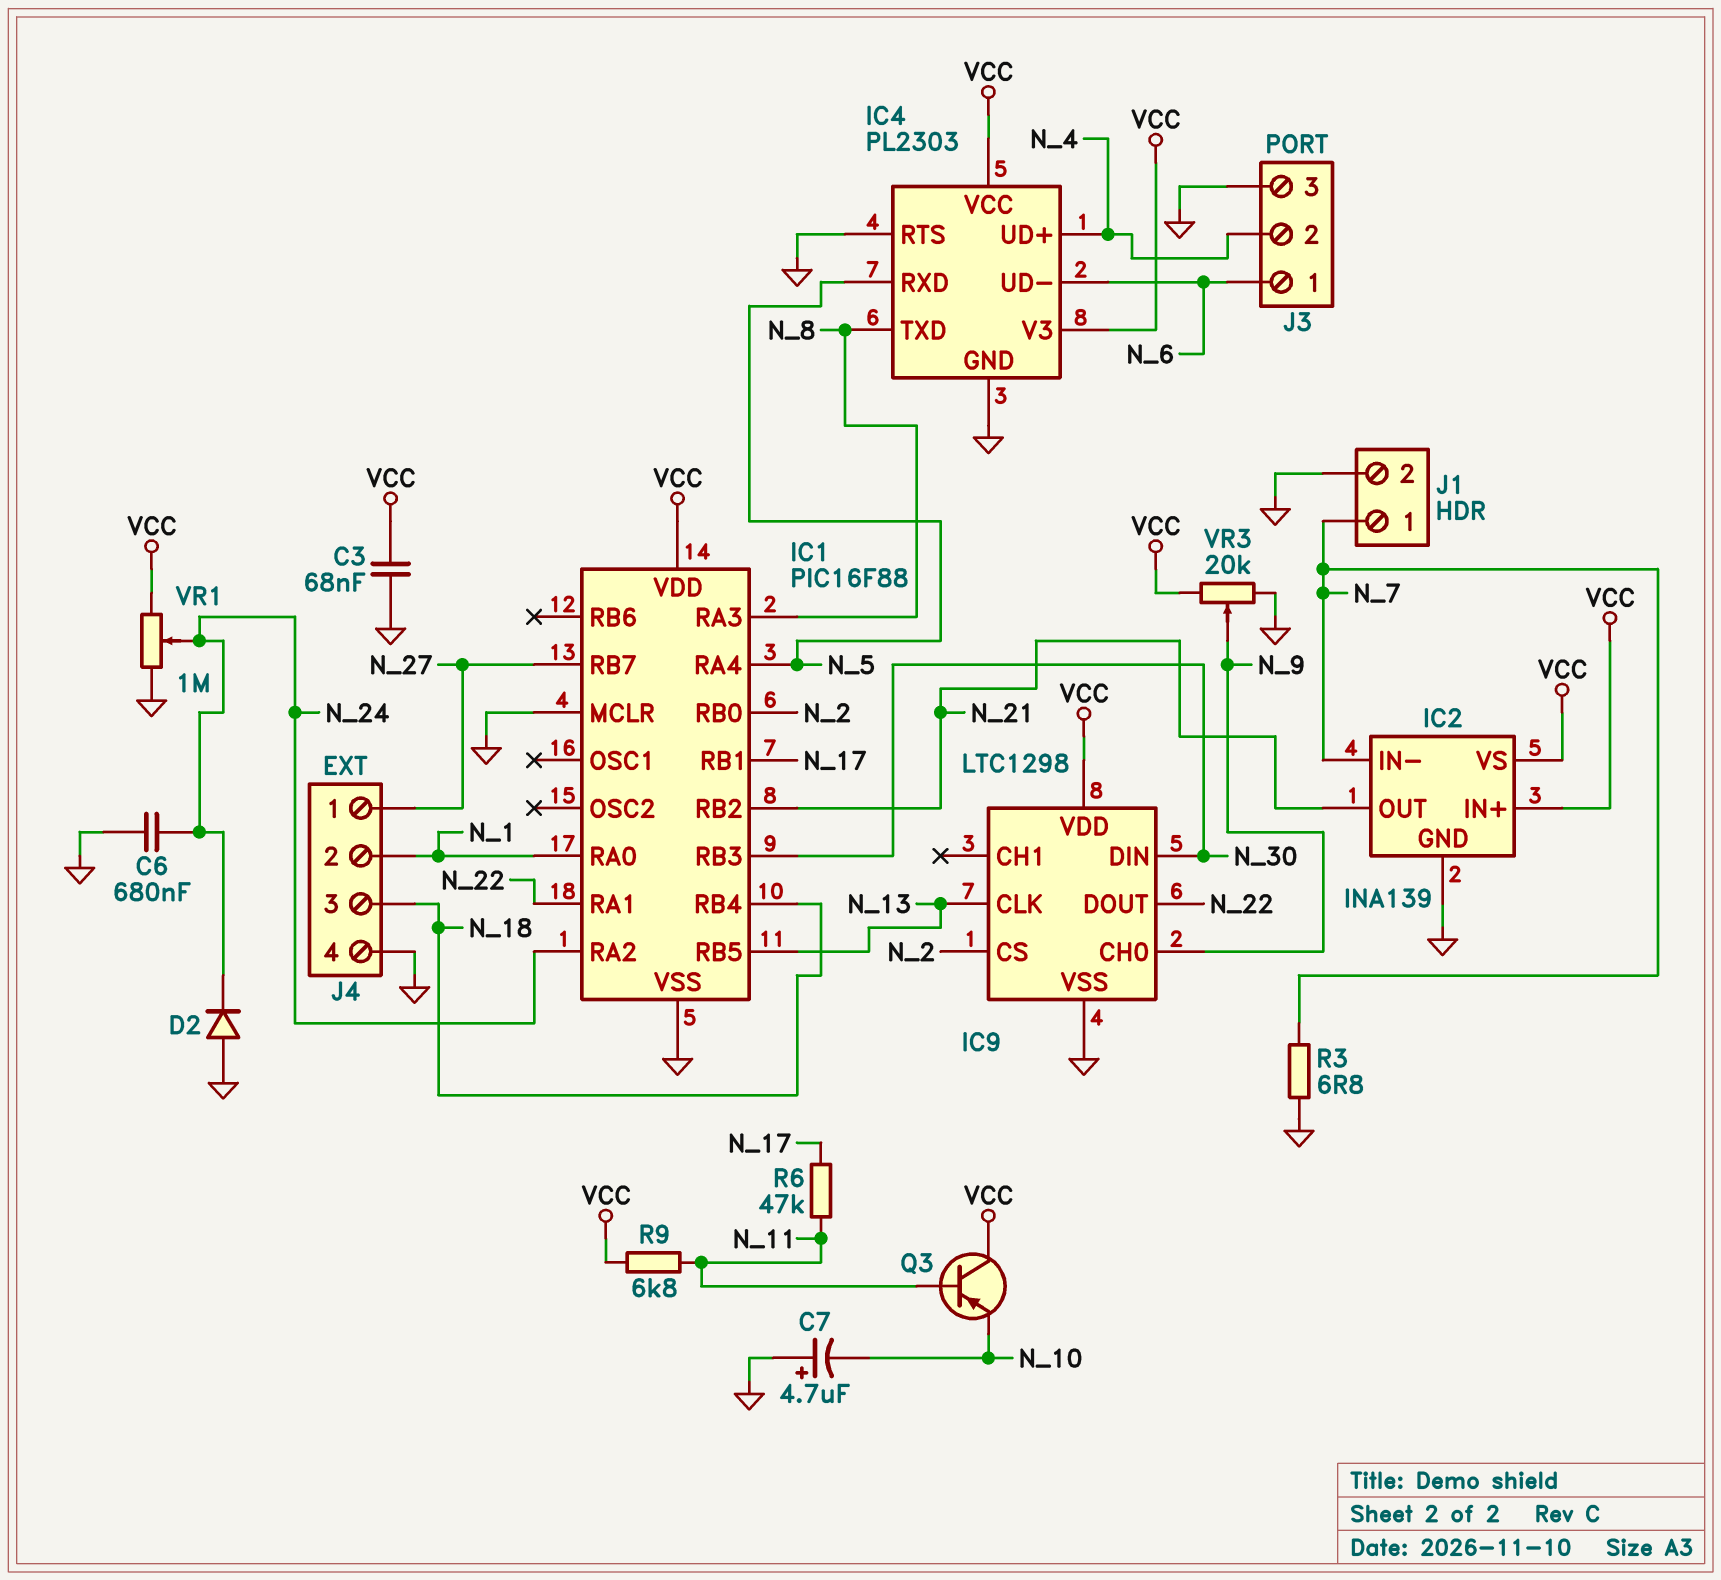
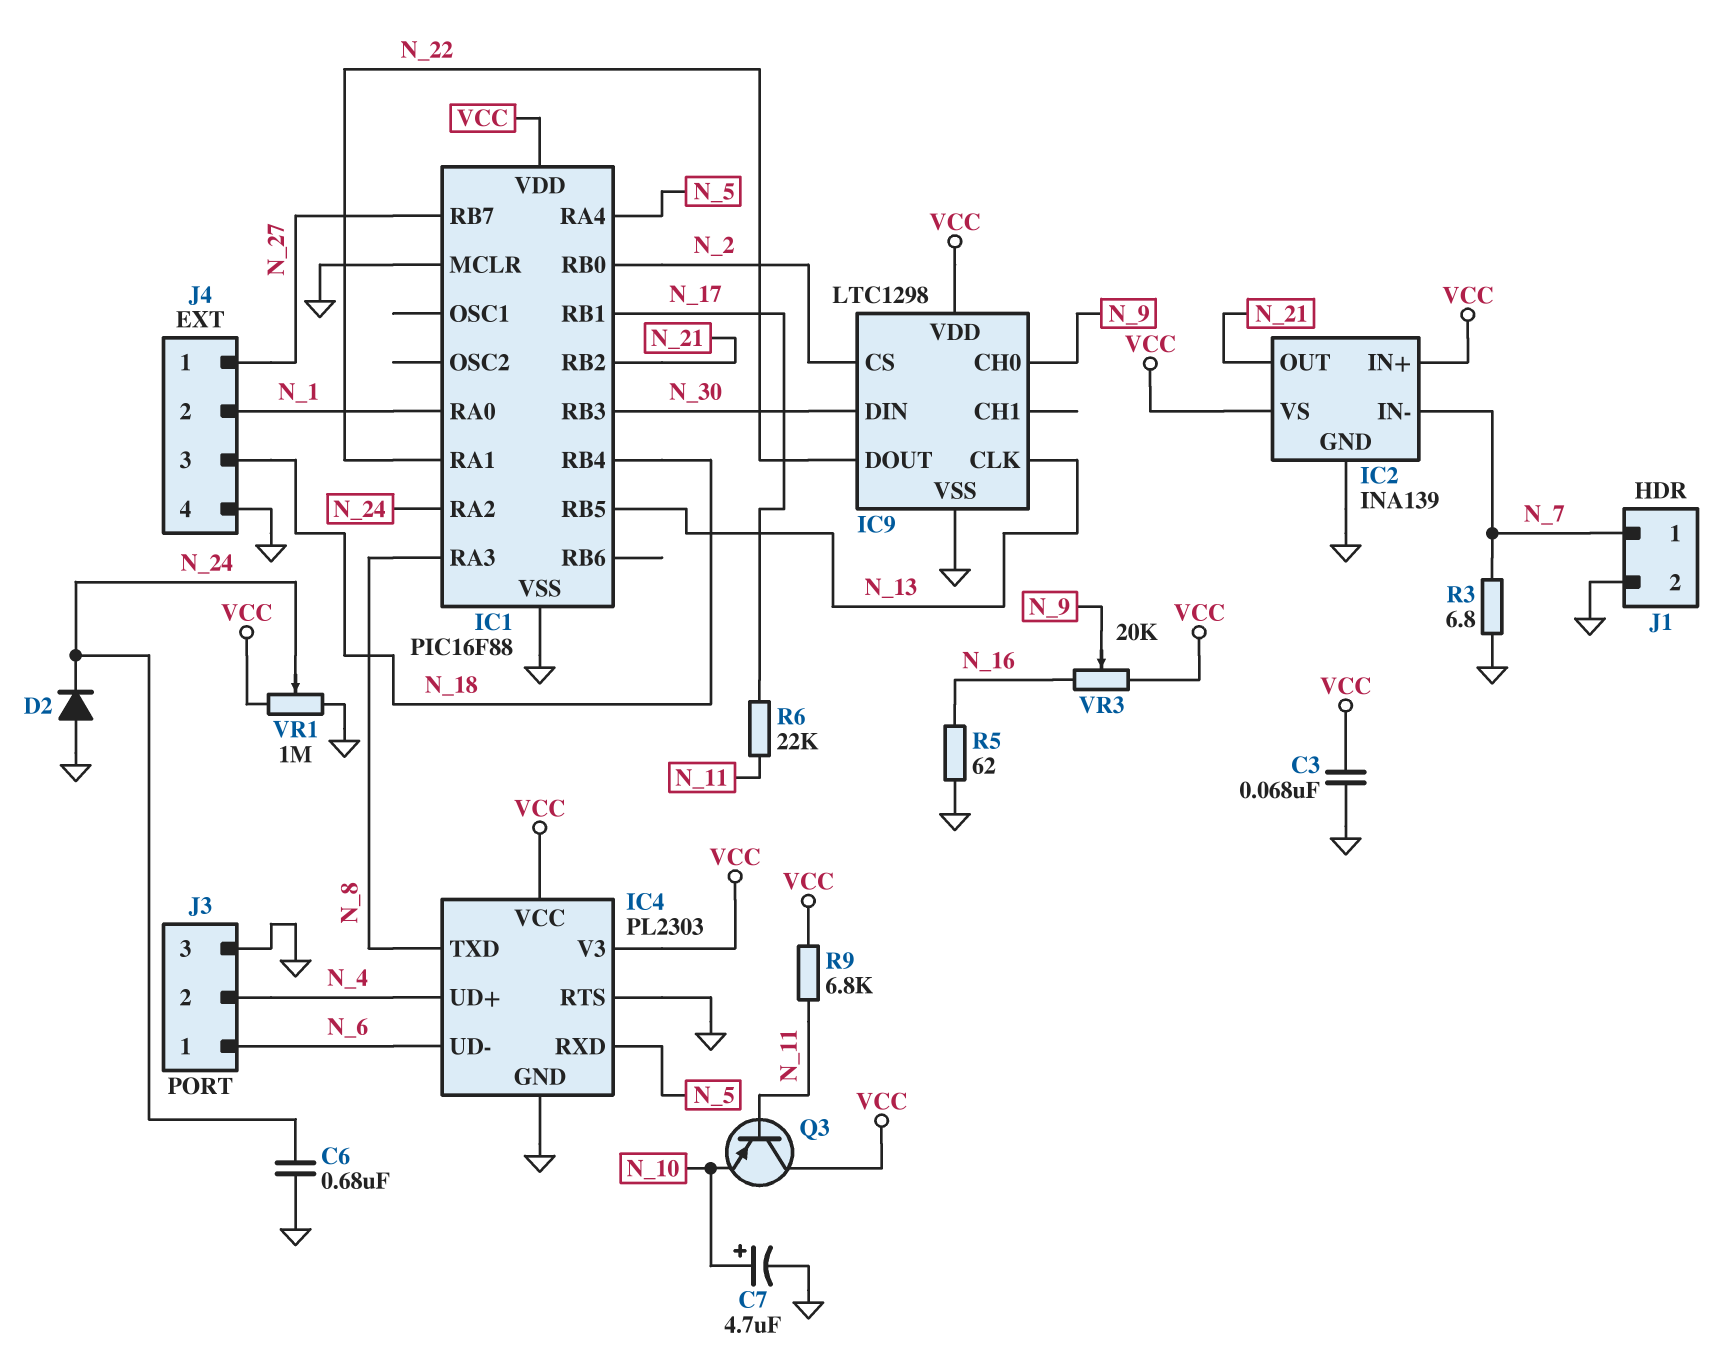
C7: 4.7uF (plus GND, minus N_10) -> 4.7uF (plus N_10, minus GND)
R5: none -> 62 (GND, N_16)
R6: 47k (N_11, N_17) -> 22k (N_11, N_17)
VR3: 20k (GND, VCC, wiper N_9) -> 20k (N_16, VCC, wiper N_9)

